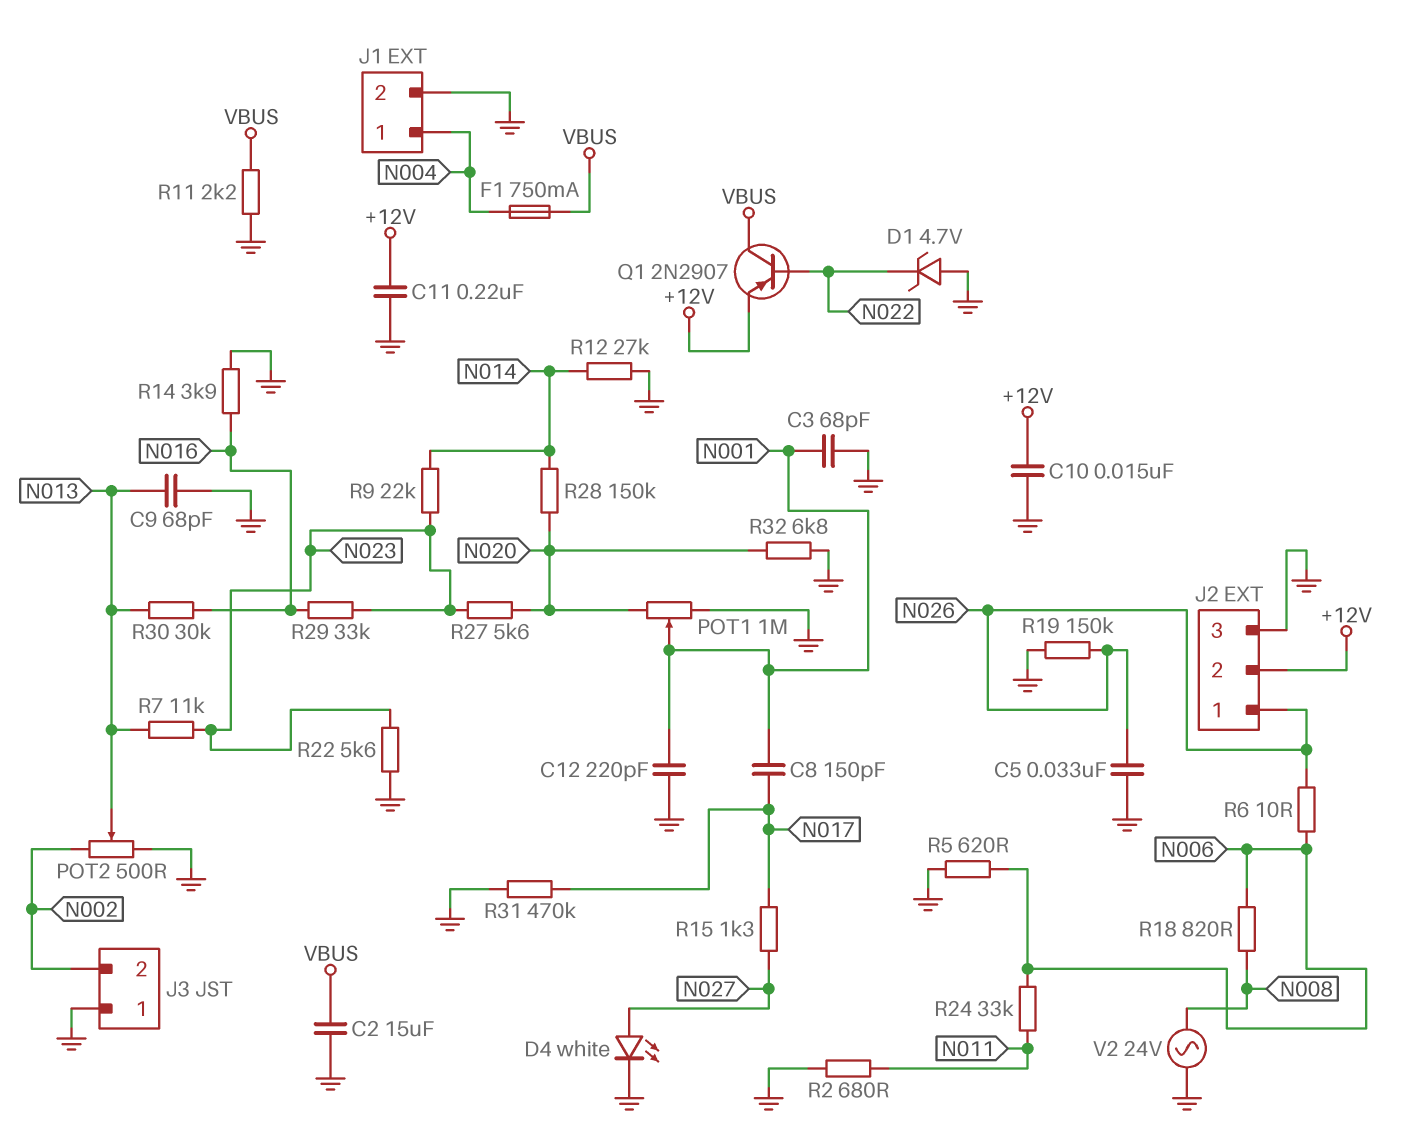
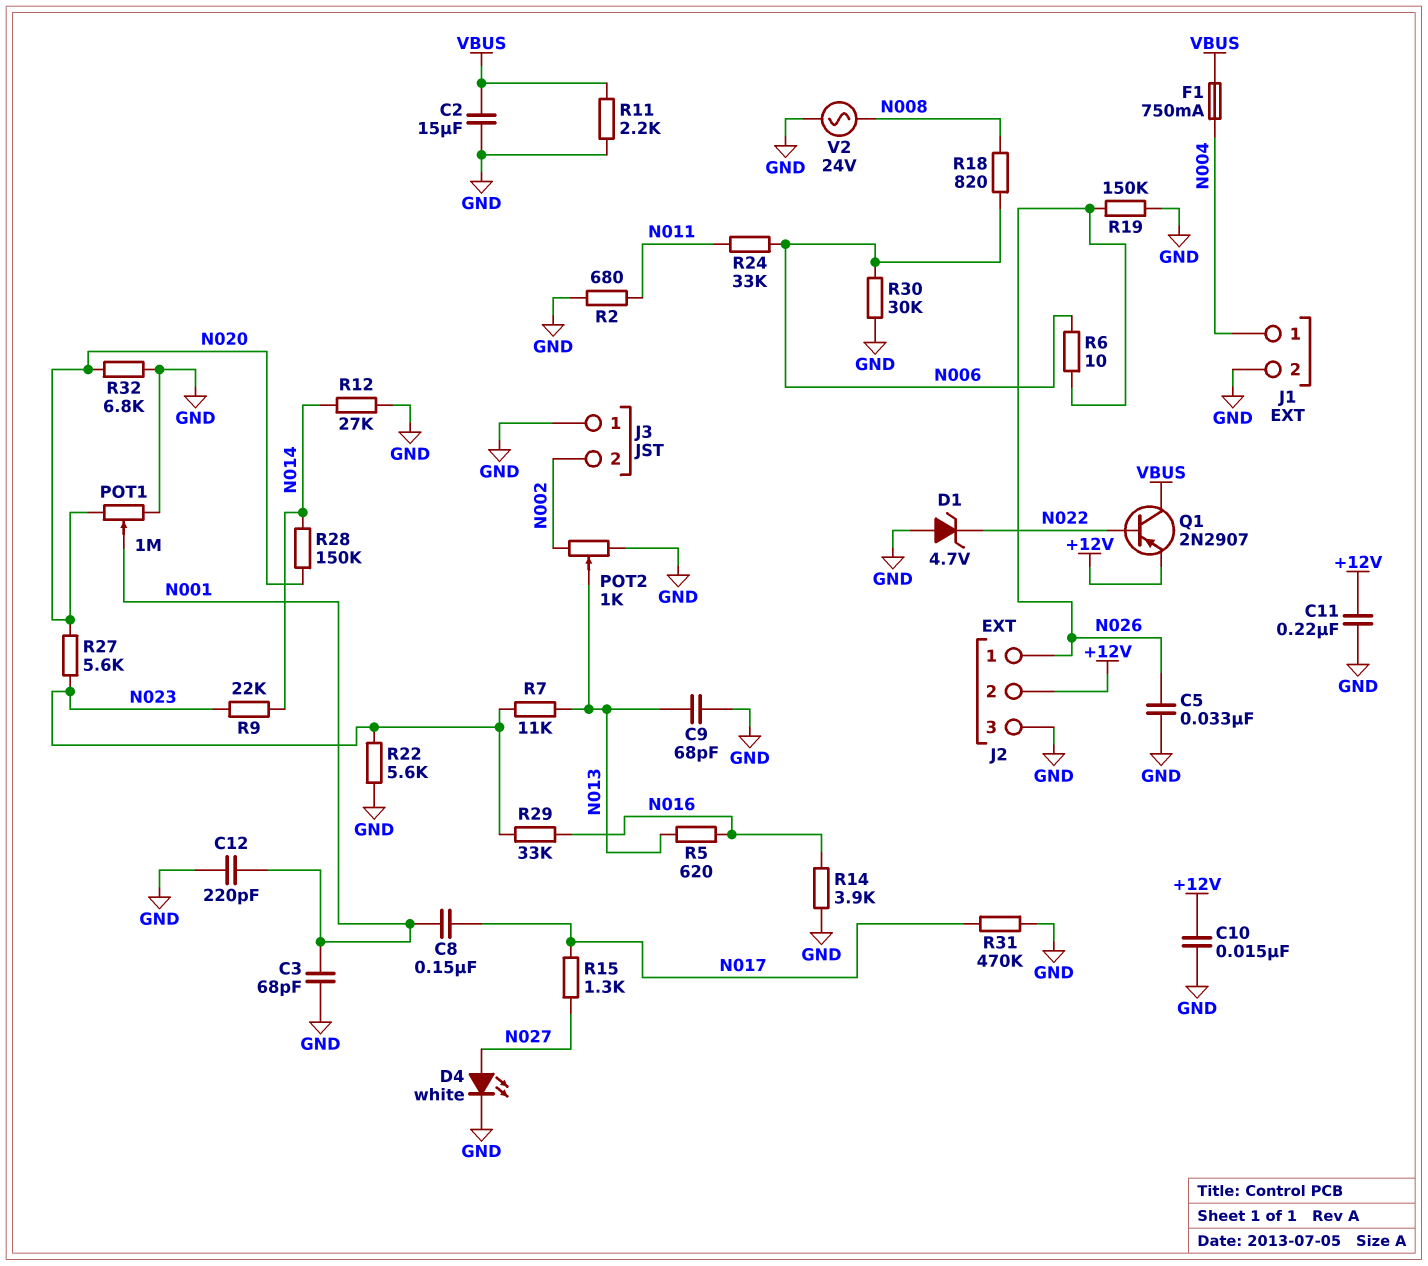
C8: 150pF (N001, N017) -> 150nF (N001, N017)
POT2: 500 (GND, N002, wiper N013) -> 1k (GND, N002, wiper N013)
R5: 620 (GND, N006) -> 620 (N013, N016)
R30: 30k (N013, N016) -> 30k (GND, N006)

